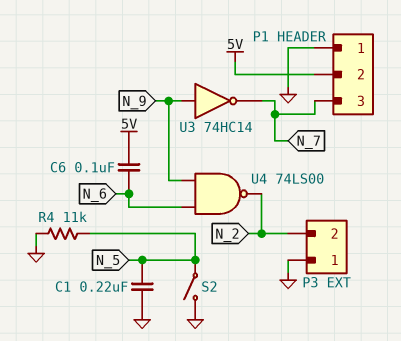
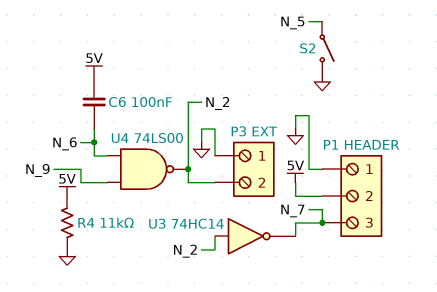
C1: 220nF (GND, N_5) -> none
R4: 11k (GND, N_5) -> 11k (5V, GND)
U3: NOT 74HC14 (in N_9, out N_7) -> NOT 74HC14 (in N_2, out N_7)

